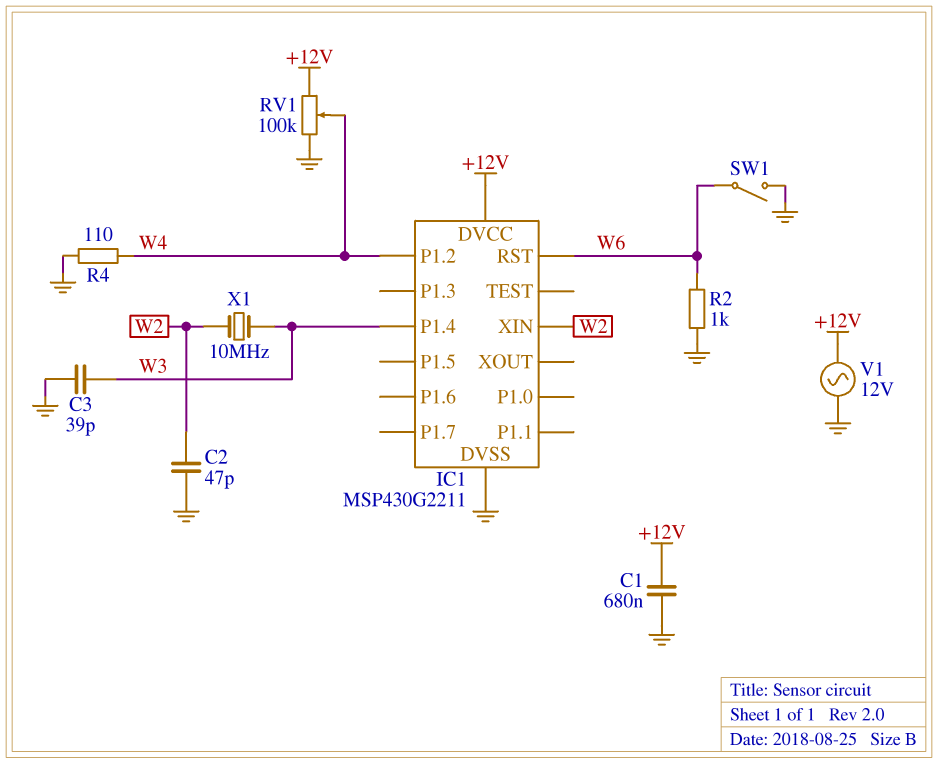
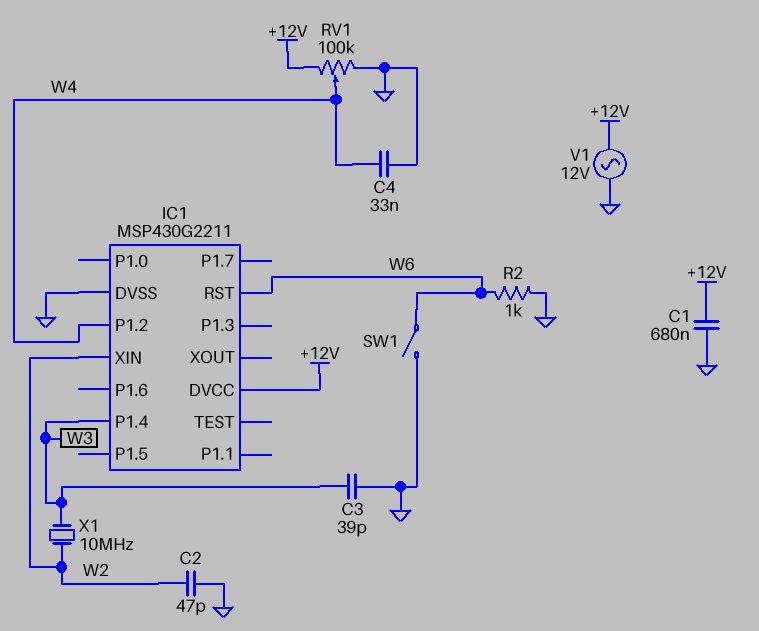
C4: none -> 33nF (GND, W4)
R4: 110 (GND, W4) -> none

